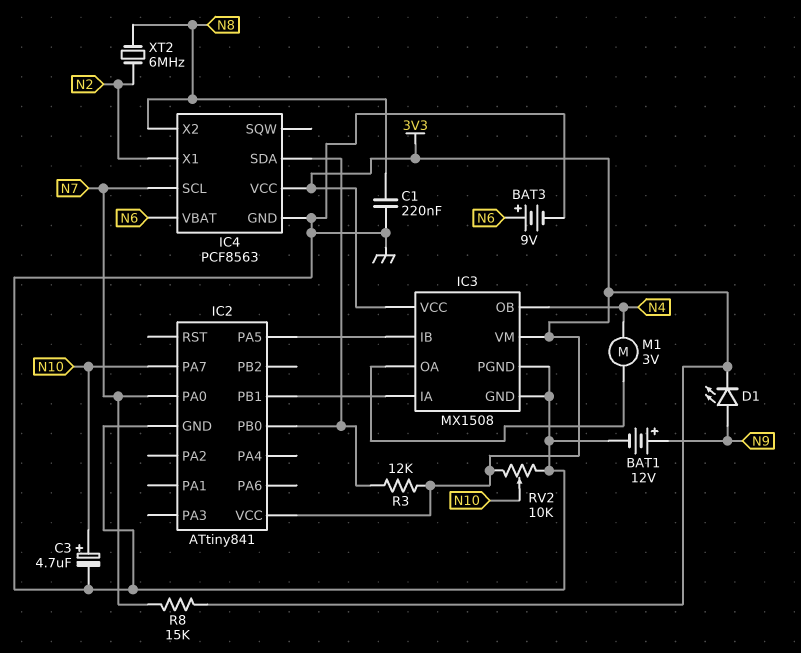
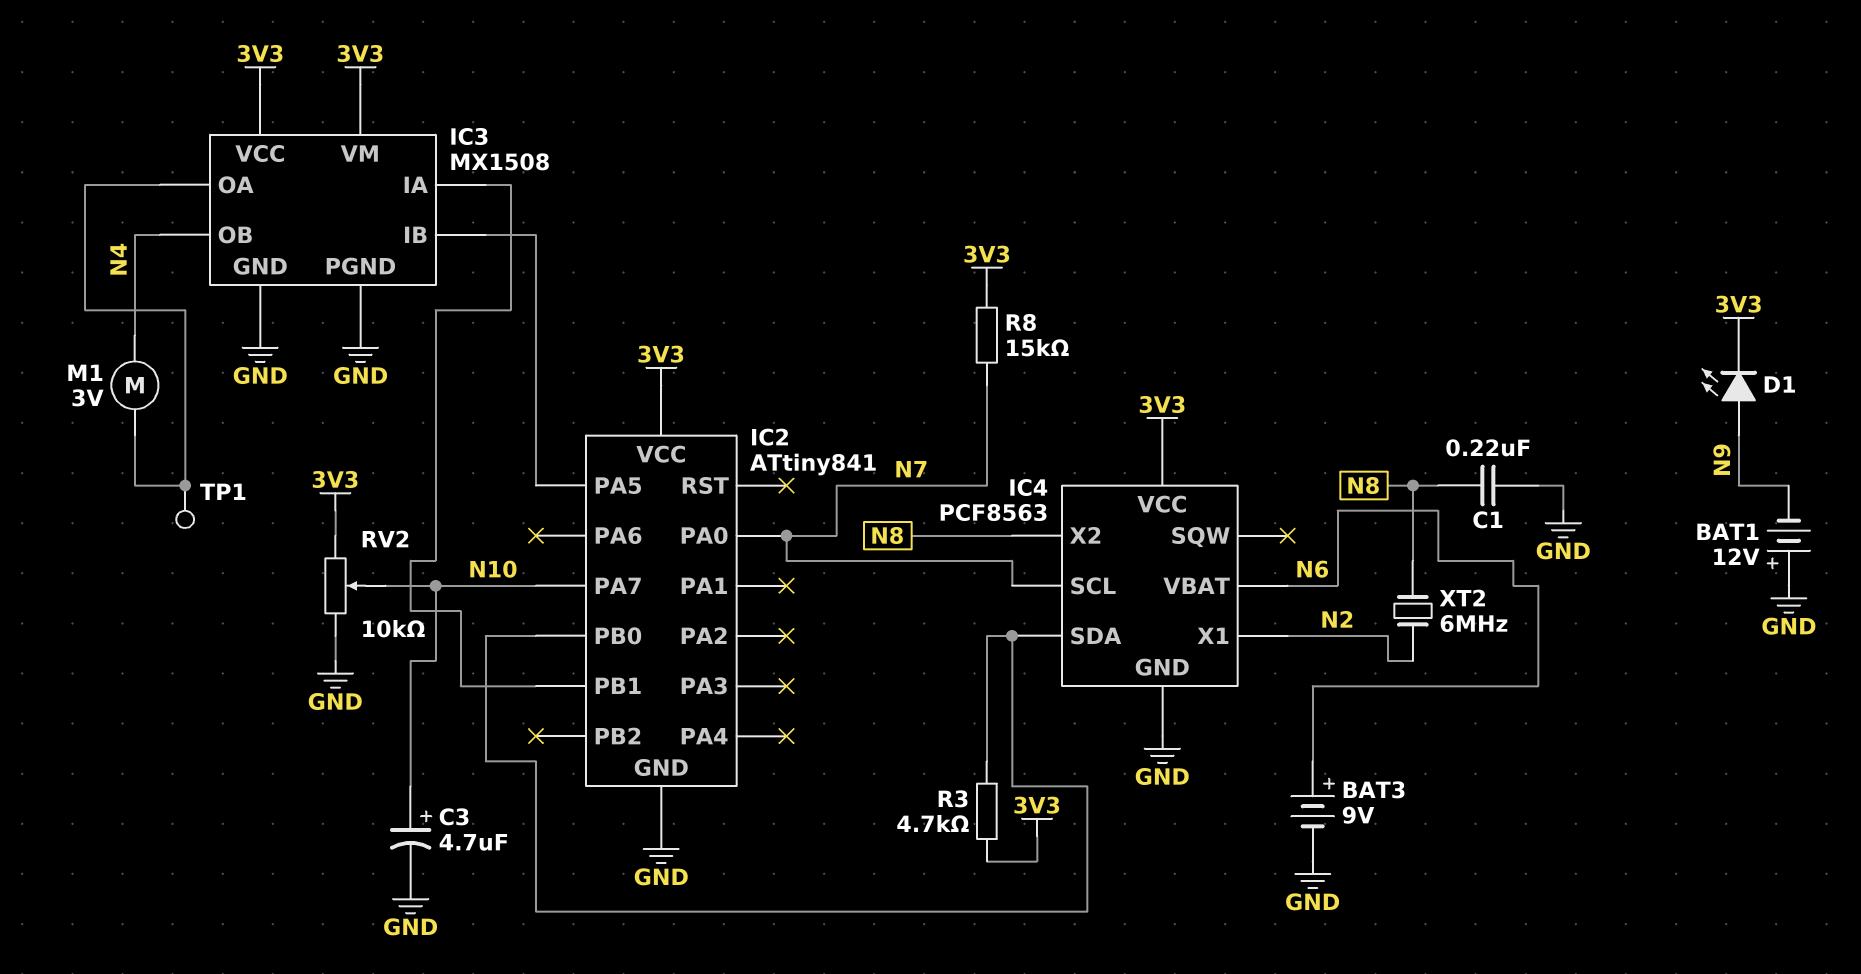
BAT1: 12V (plus N9, minus GND) -> 12V (plus GND, minus N9)
R3: 12k (3V3, IC2/PB0) -> 4.7k (3V3, IC2/PB0)
TP1: none -> test point (IC3/OA)

